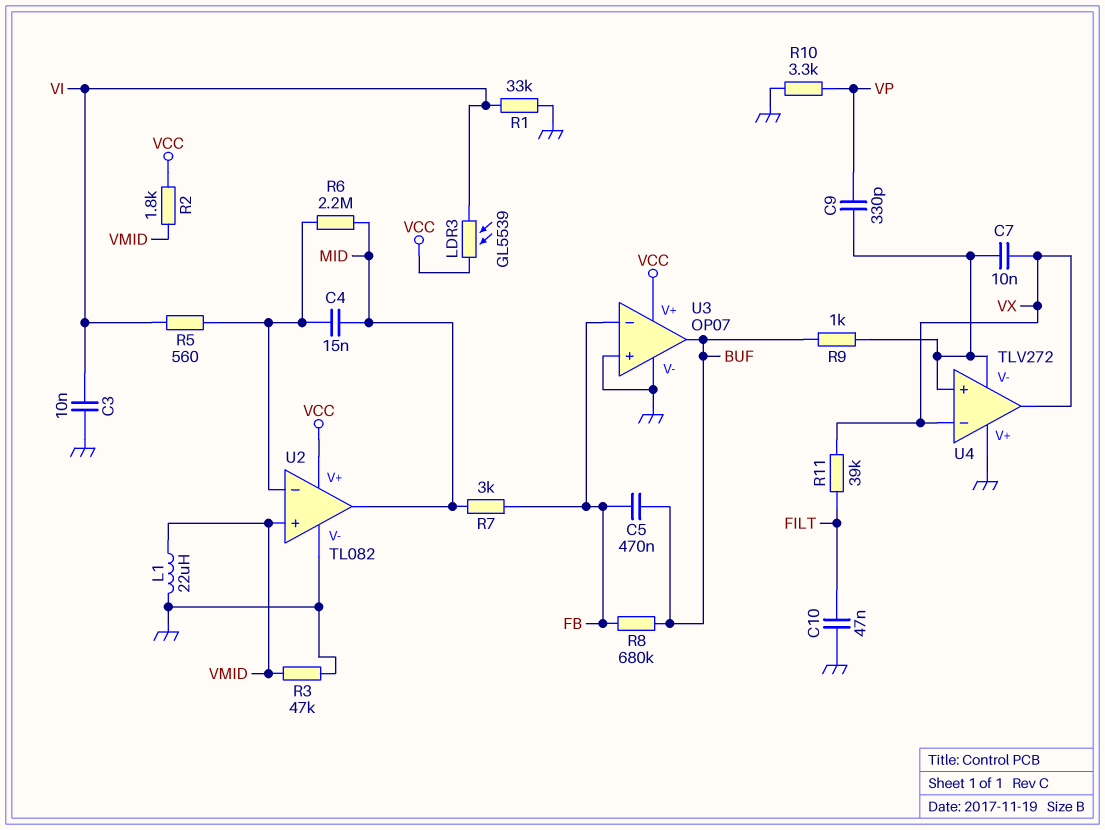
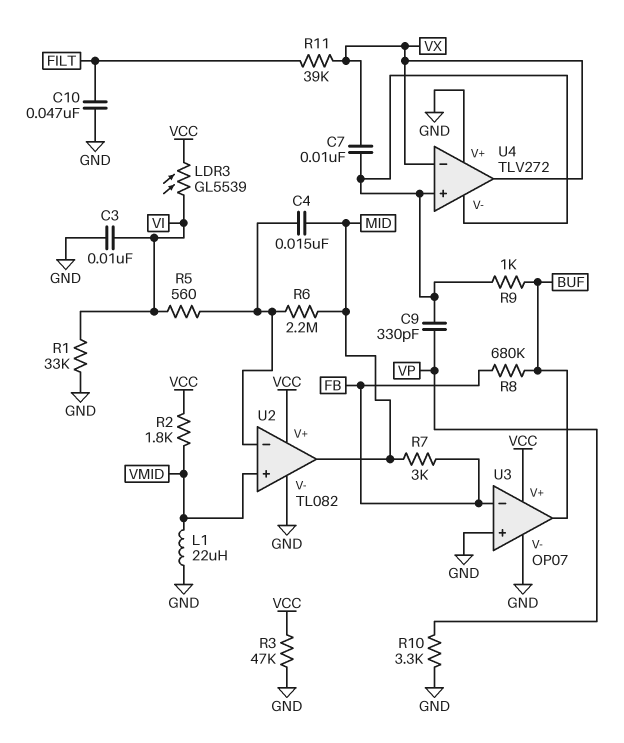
C5: 470nF (BUF, FB) -> none
R3: 47k (GND, VMID) -> 47k (GND, VCC)

